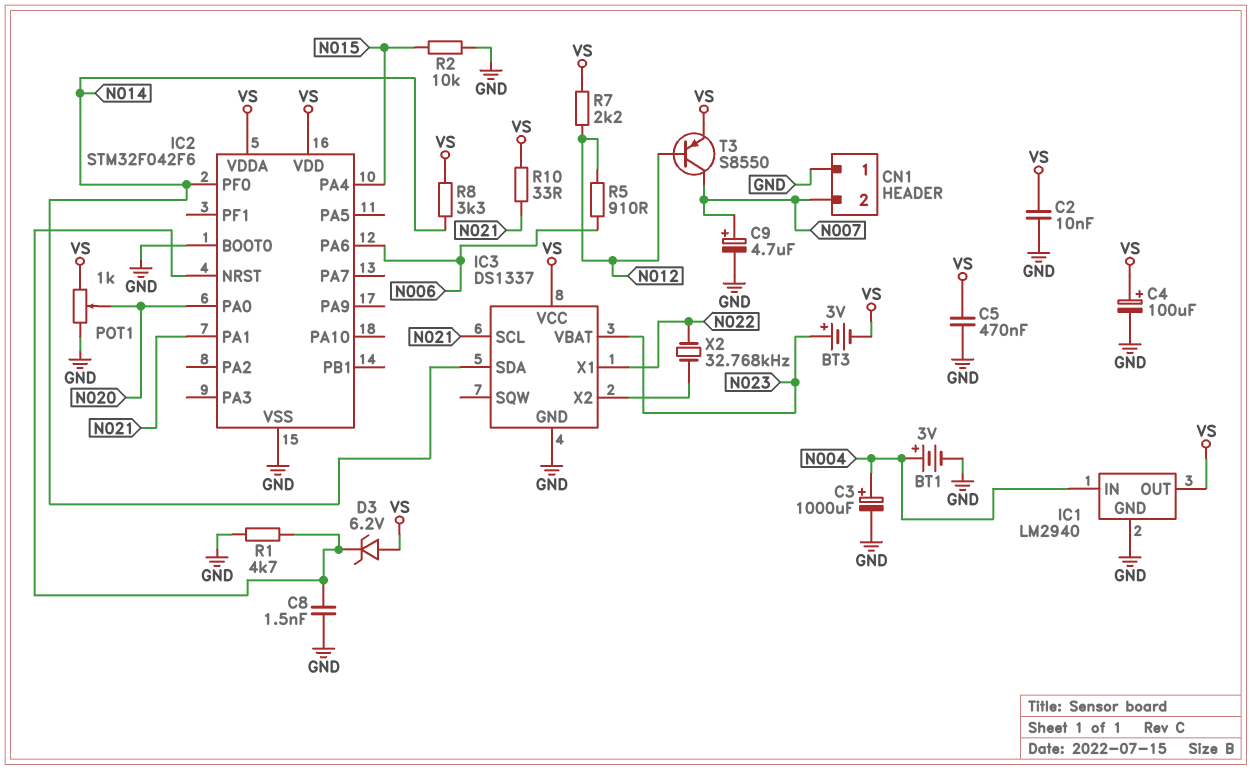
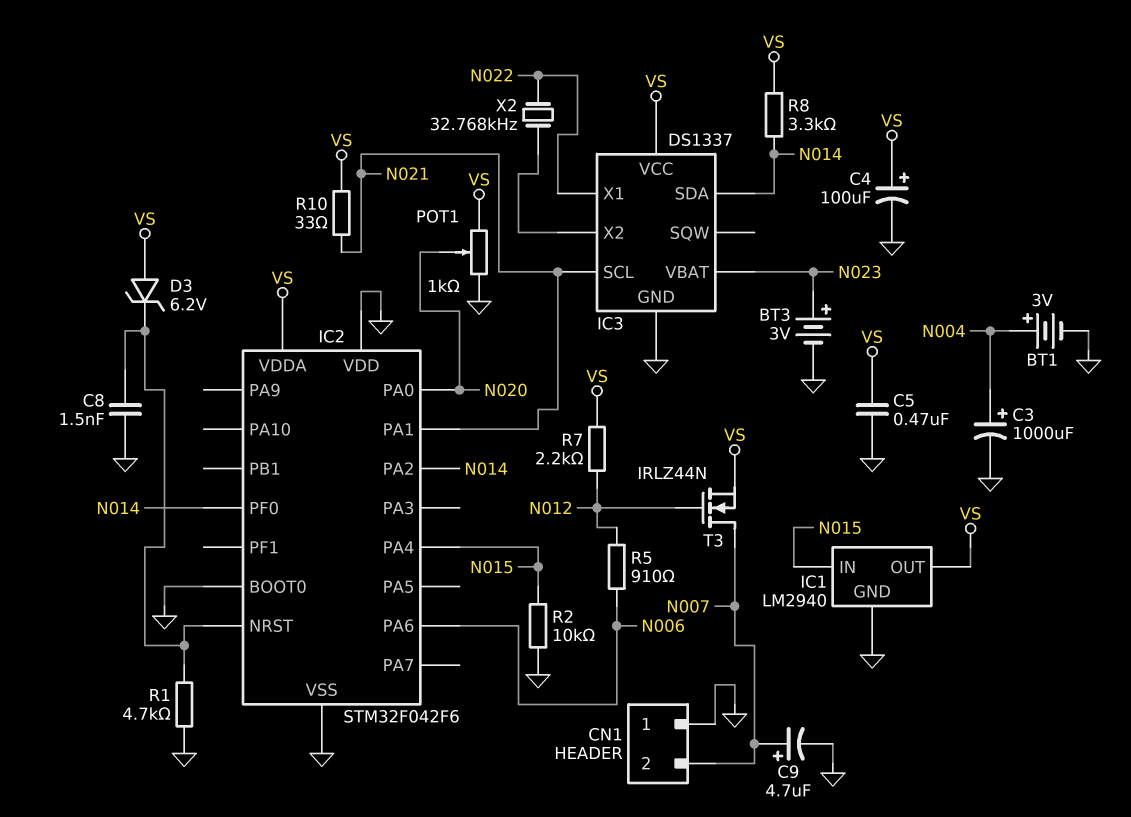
BT3: 3V (plus N023, minus VS) -> 3V (plus N023, minus GND)
C2: 10nF (GND, VS) -> none
IC1 pin IN: N004 -> N015
IC2 pin PA2: none -> N014
IC2 pin VDD: VS -> GND
T3: PNP S8550 (B N012, C N007, E VS) -> NMOS IRLZ44N (G N012, D N007, S VS)

